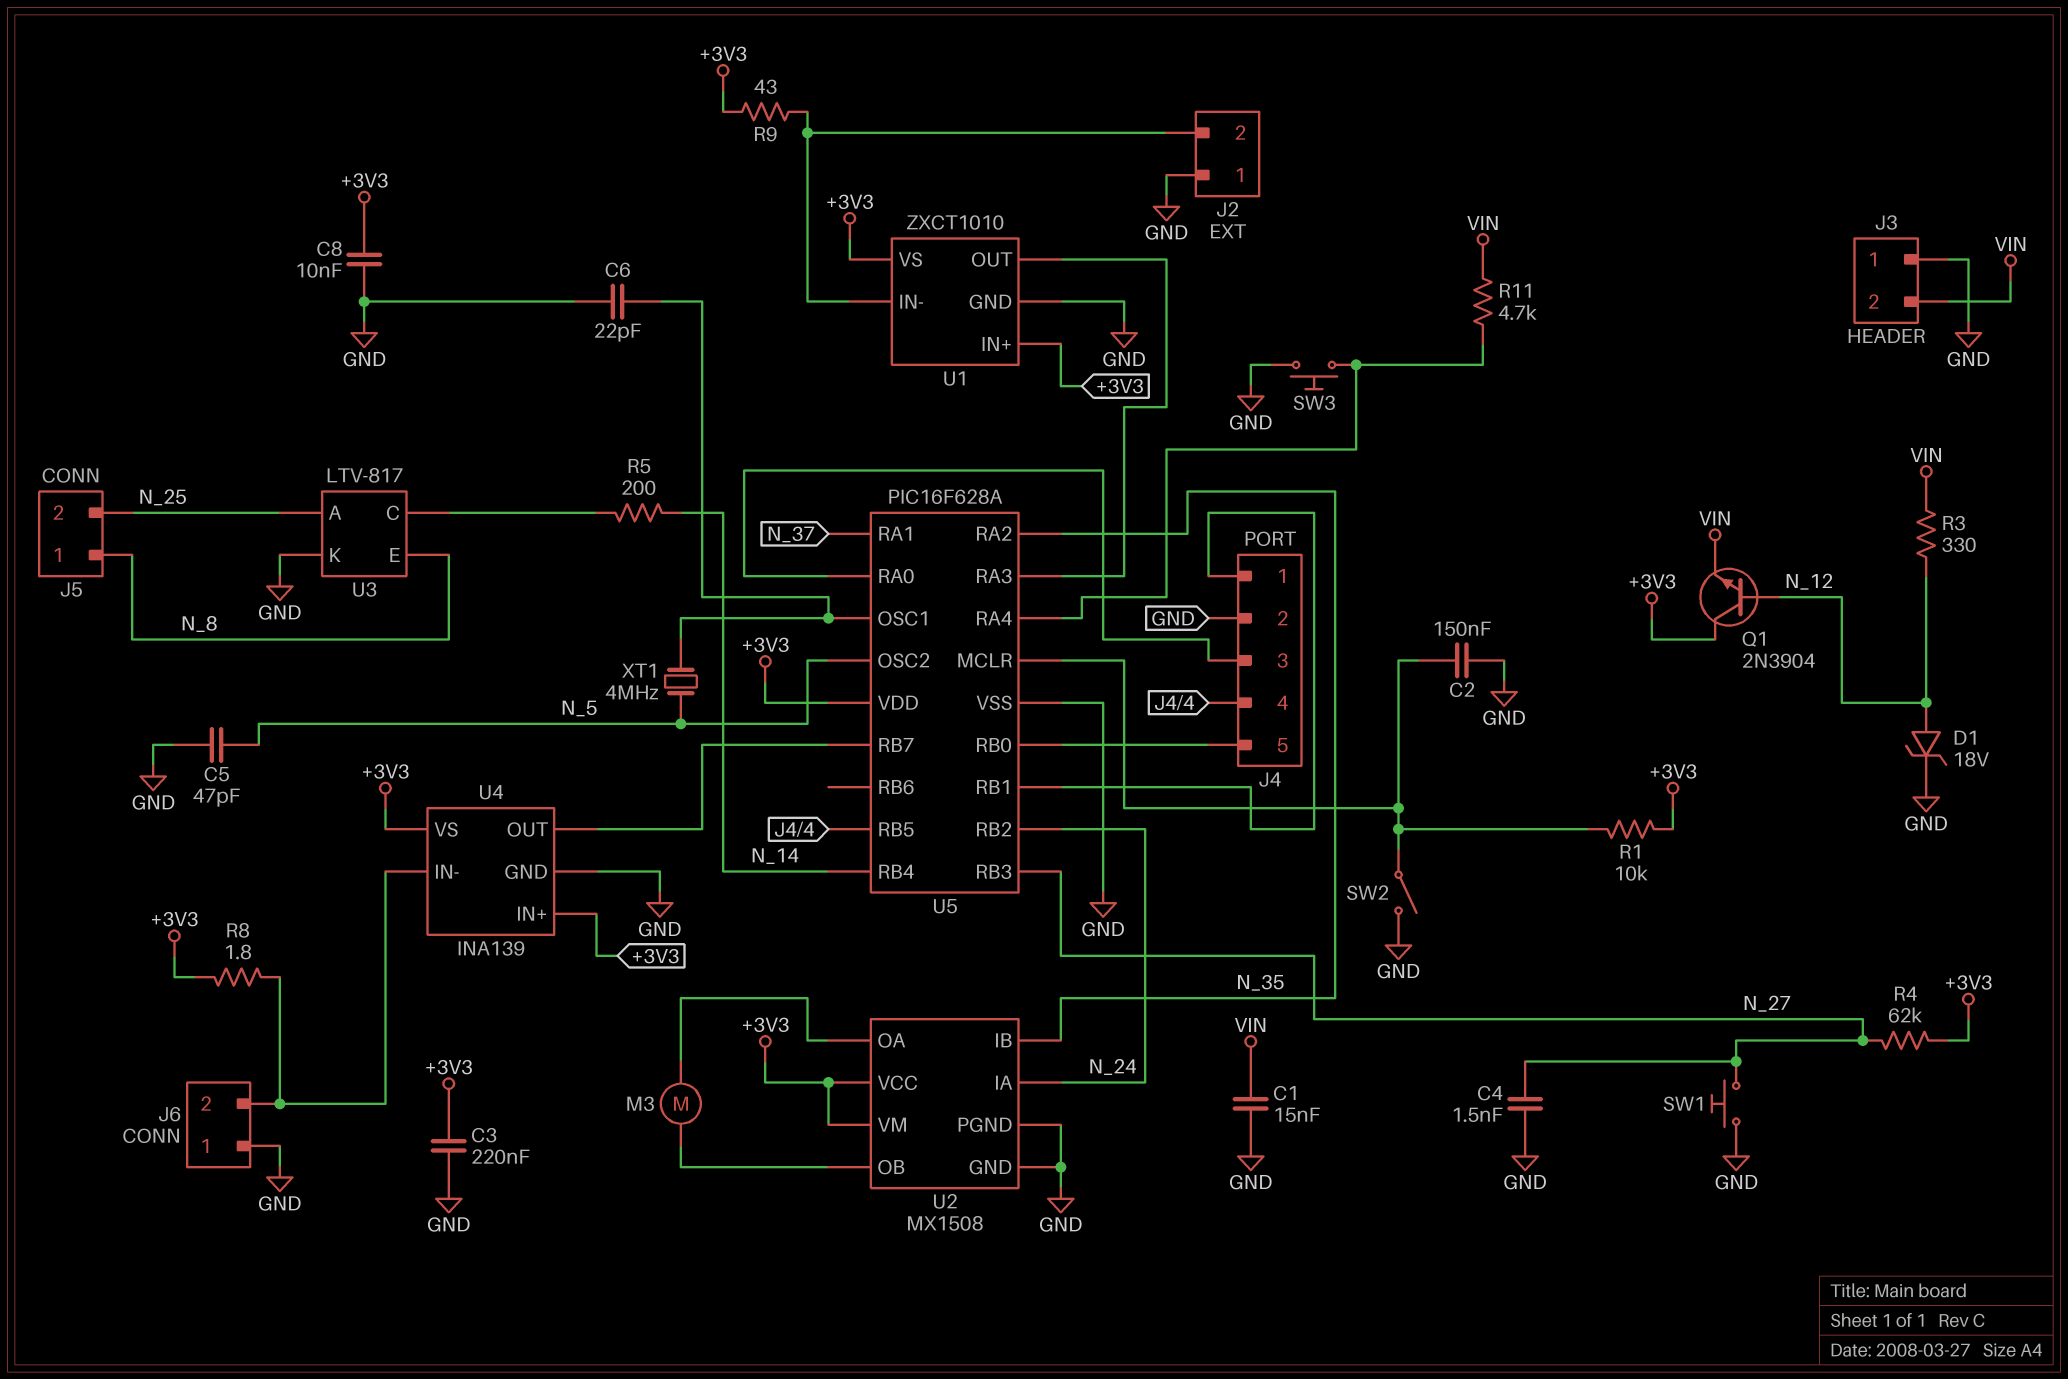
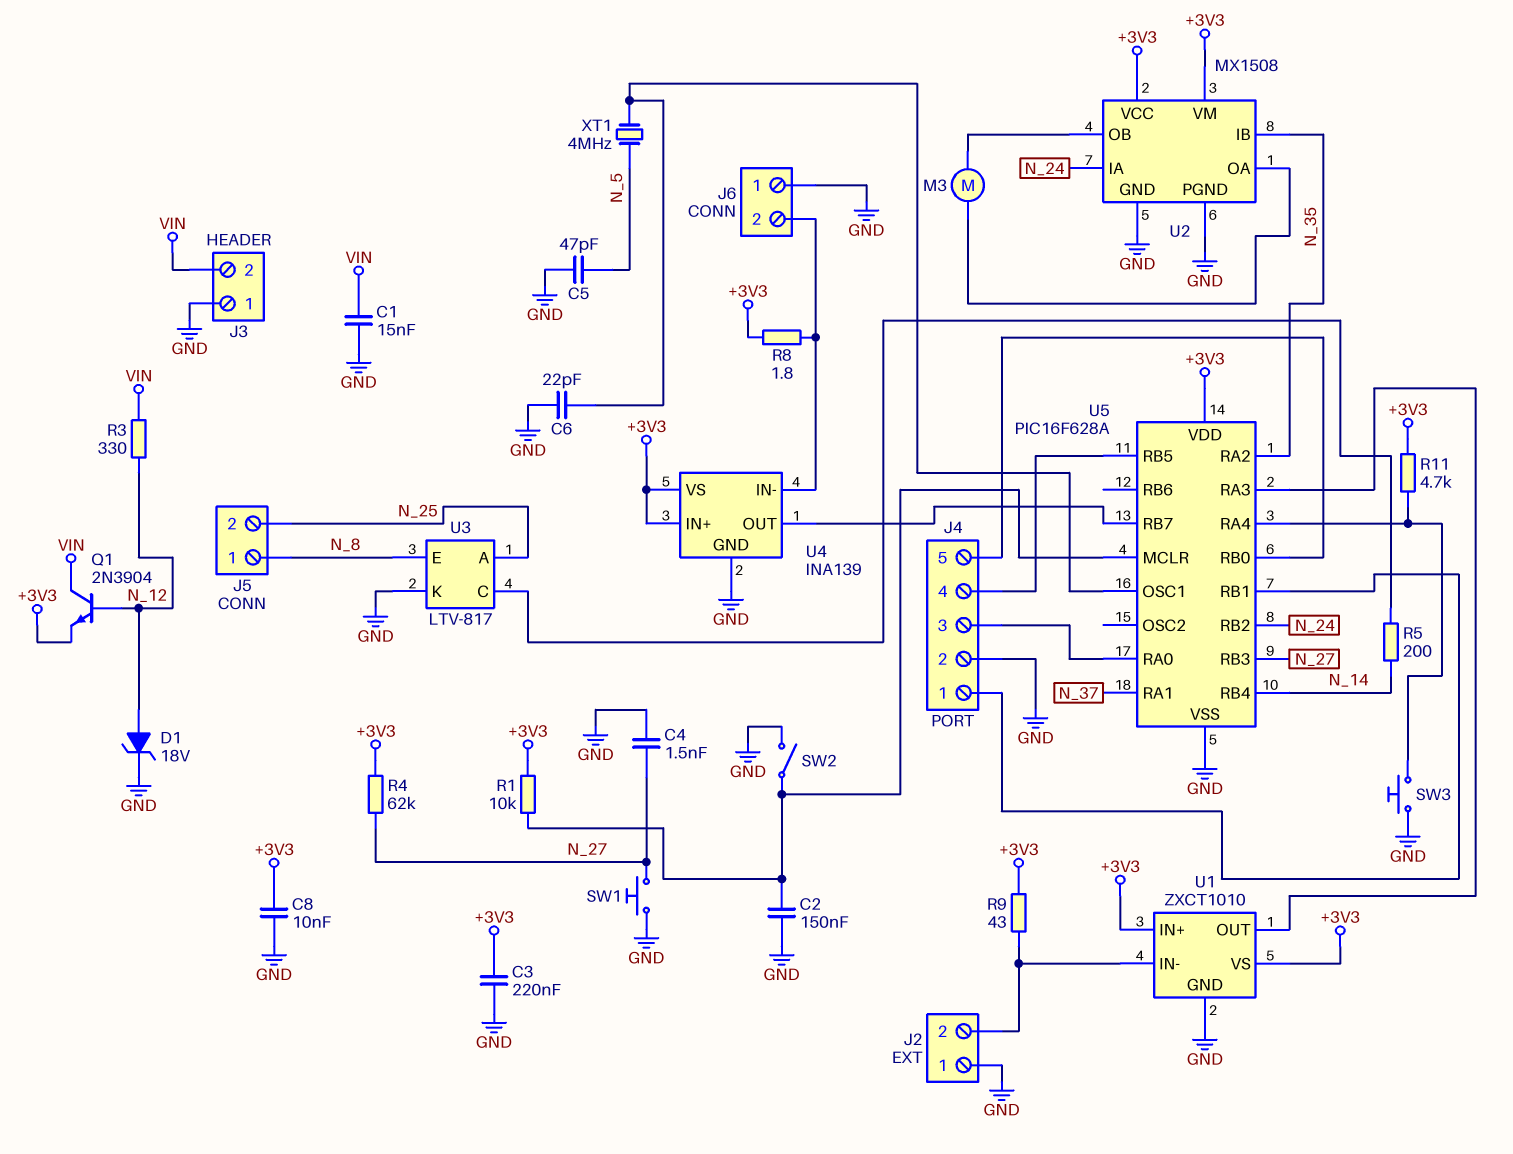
Q1: NPN 2N3904 (B N_12, C +3V3, E VIN) -> NPN 2N3904 (B N_12, C VIN, E +3V3)
R11: 4.7k (U5/RA4, VIN) -> 4.7k (+3V3, U5/RA4)
U5 pin OSC2: N_5 -> none

